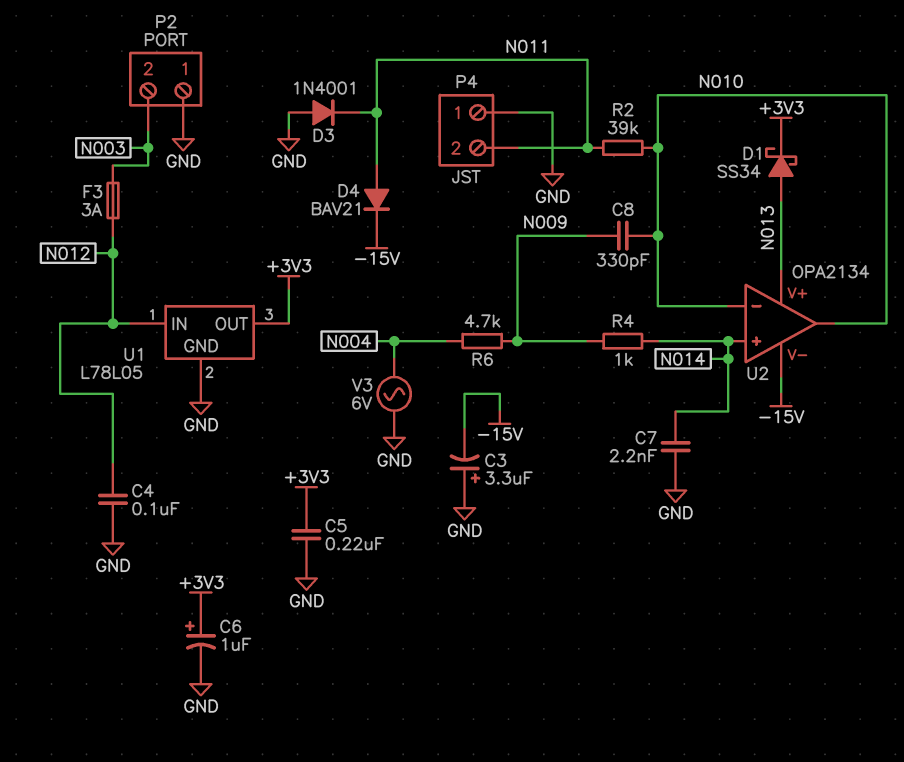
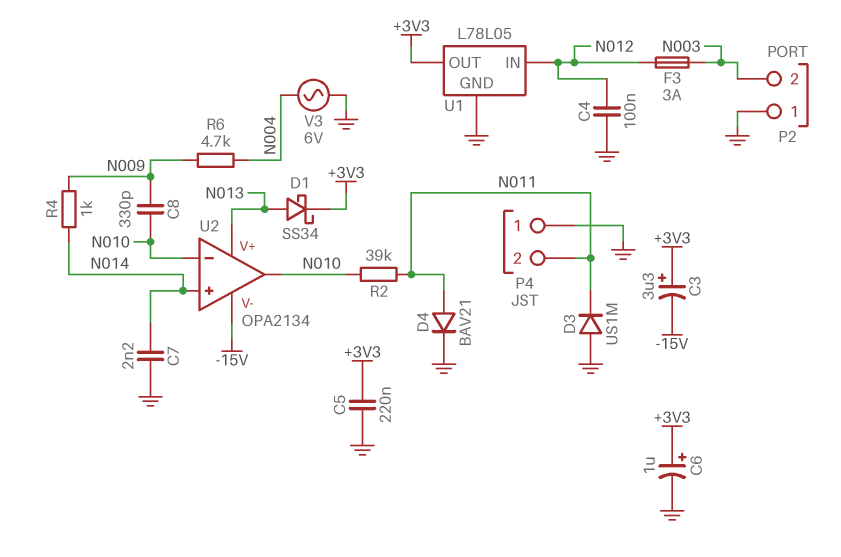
C3: 3.3uF (plus GND, minus -15V) -> 3.3uF (plus +3V3, minus -15V)
D3: diode 1N4001 (A GND, K N011) -> diode US1M (A GND, K N011)
D4: diode BAV21 (A N011, K -15V) -> diode BAV21 (A N011, K GND)

